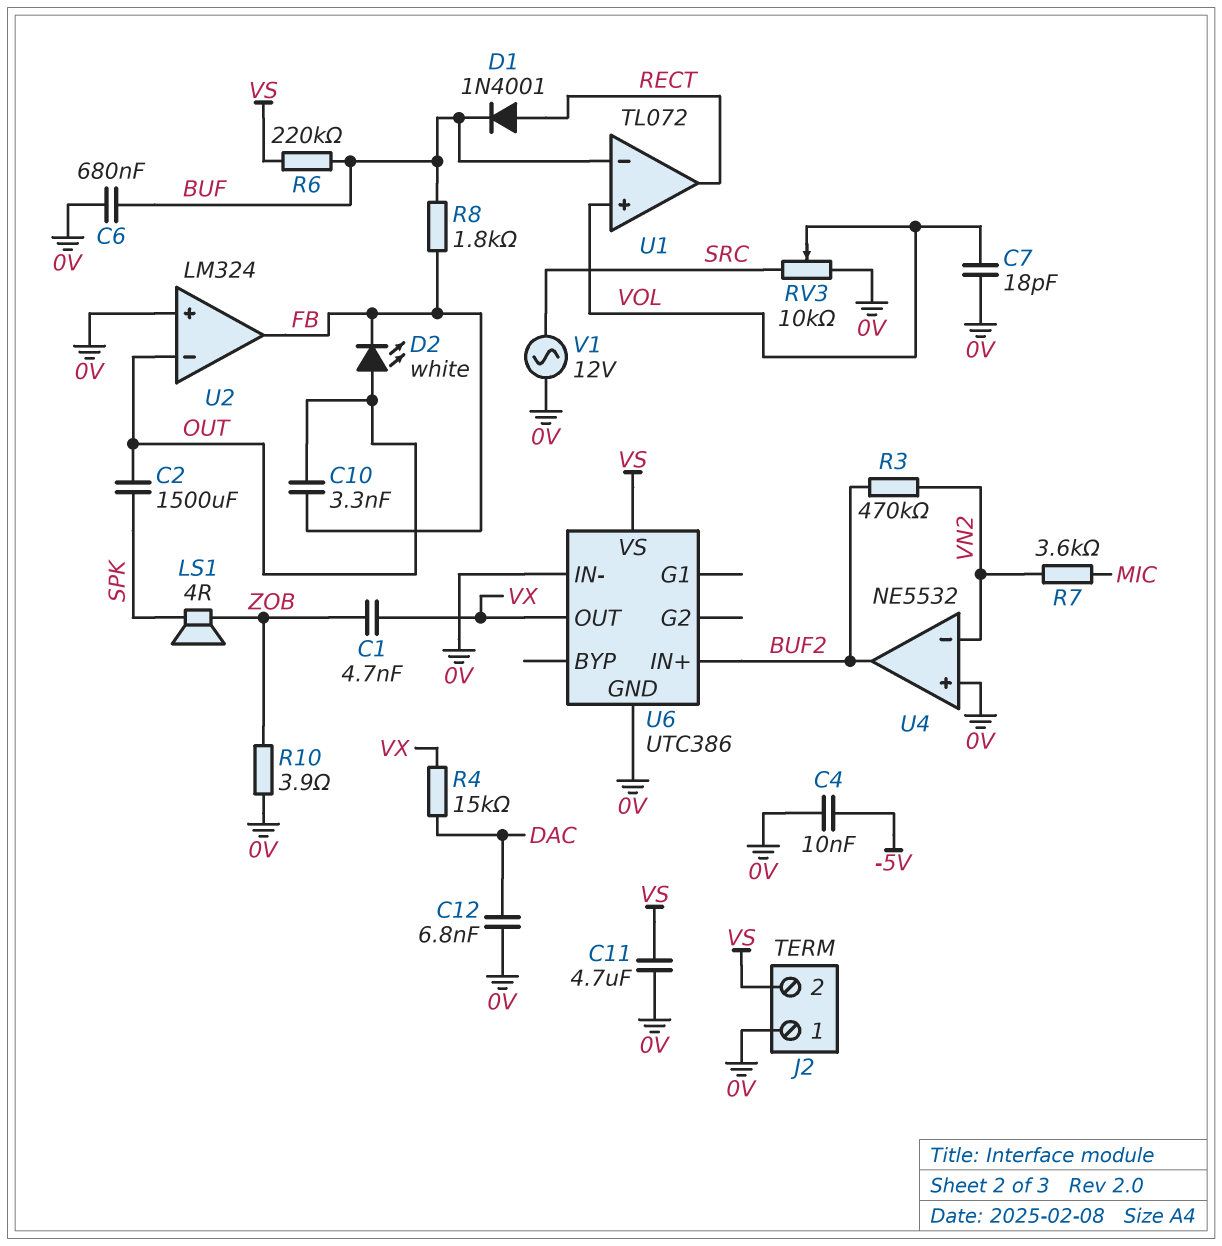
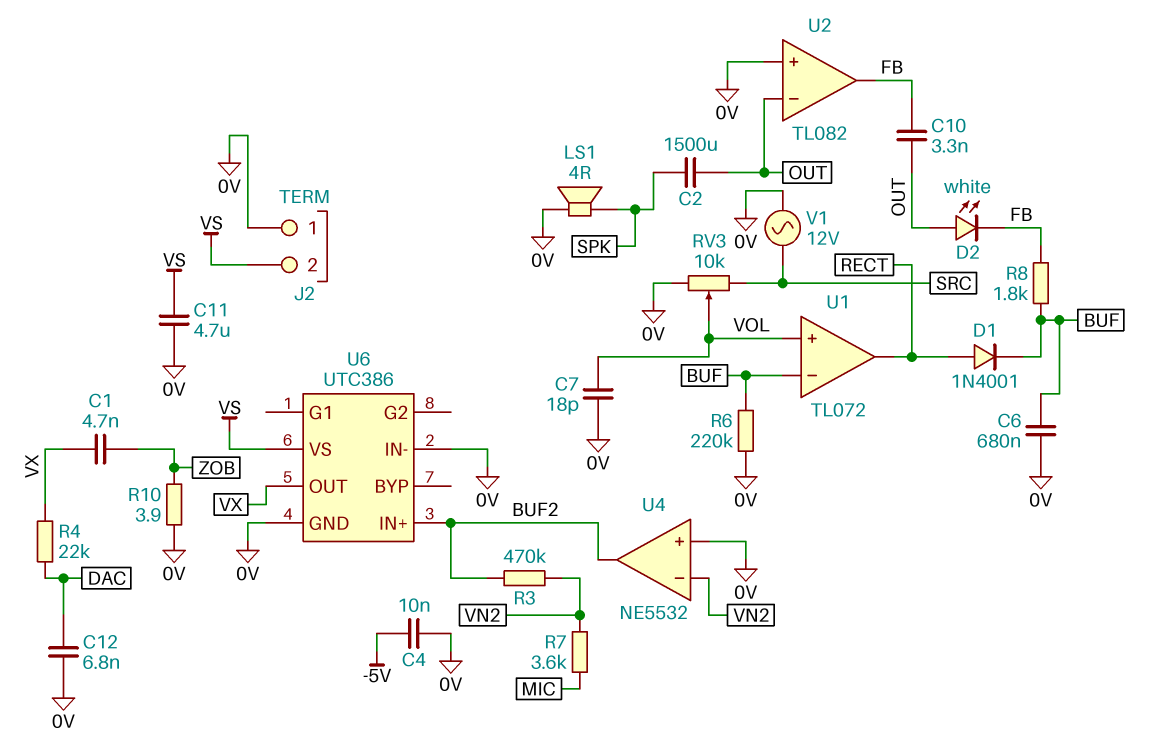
LS1: speaker 4R (SPK, ZOB) -> speaker 4R (0V, SPK)
R4: 15k (DAC, VX) -> 22k (DAC, VX)
R6: 220k (BUF, VS) -> 220k (0V, BUF)
U2: LM324 -> TL082

